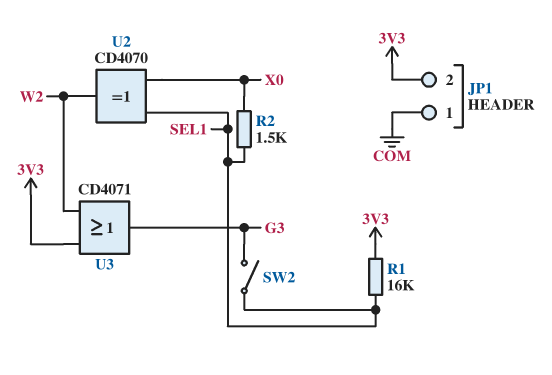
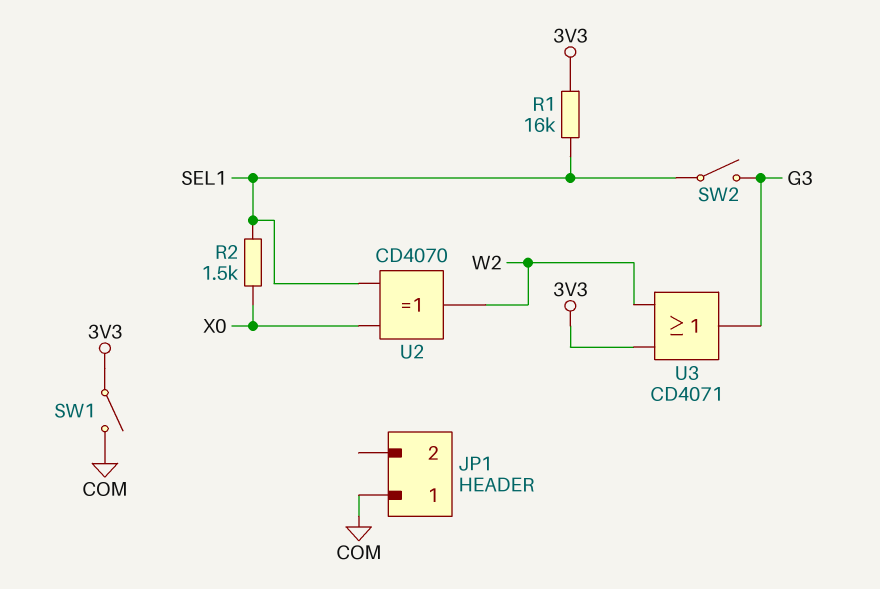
JP1 pin 2: 3V3 -> none
SW1: none -> switch (3V3, COM)

